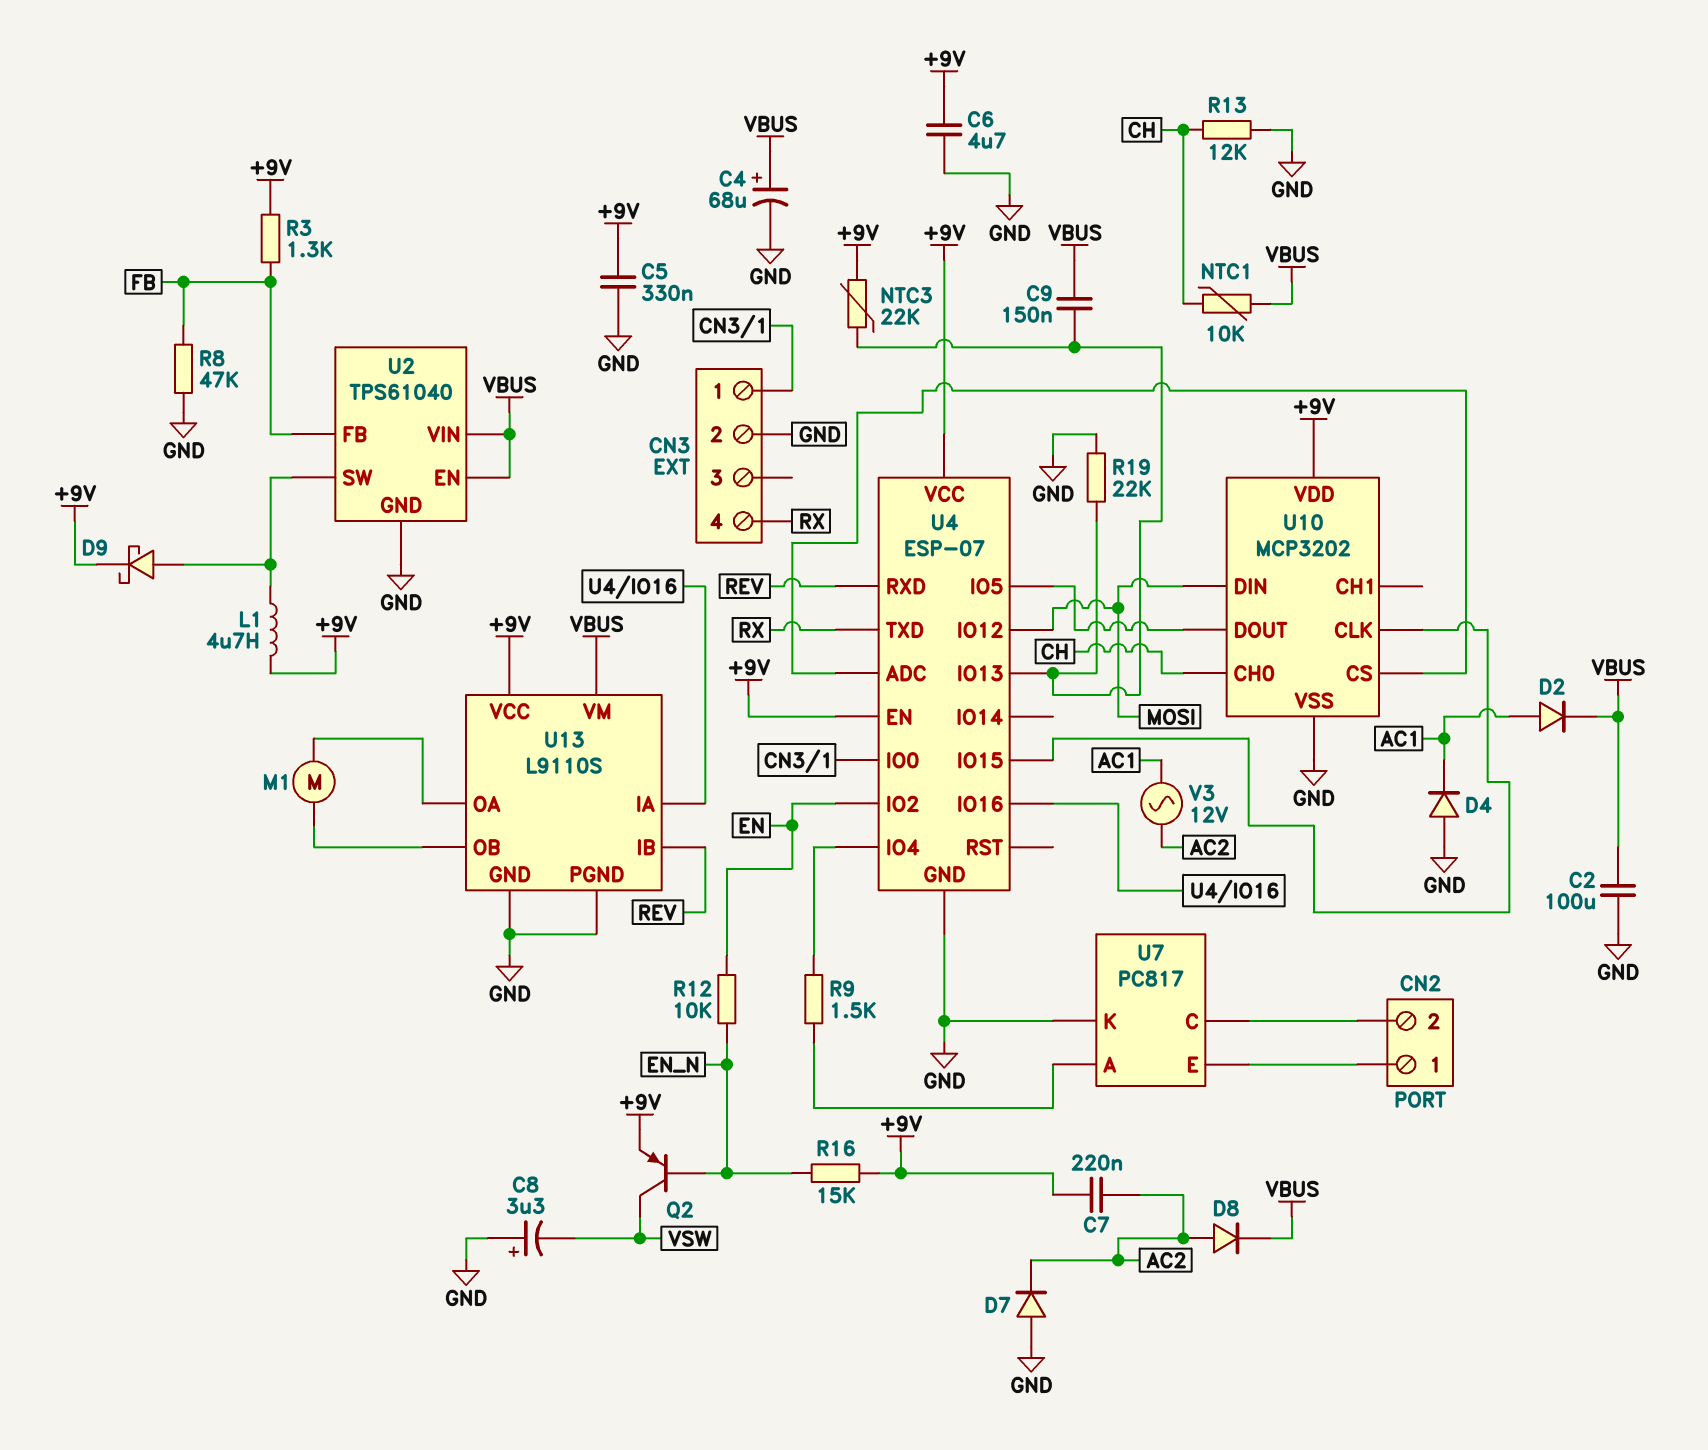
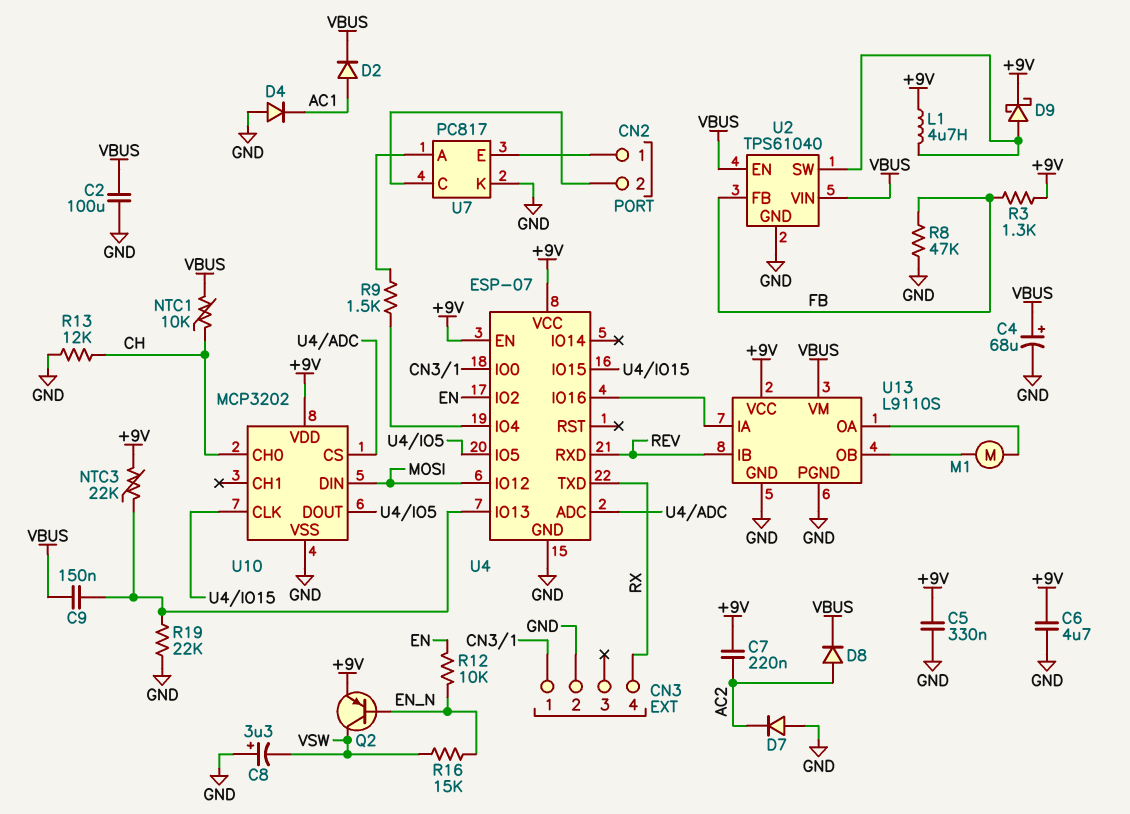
R16: 15k (+9V, EN_N) -> 15k (EN_N, VSW)
V3: AC 12V (AC1, AC2) -> none

